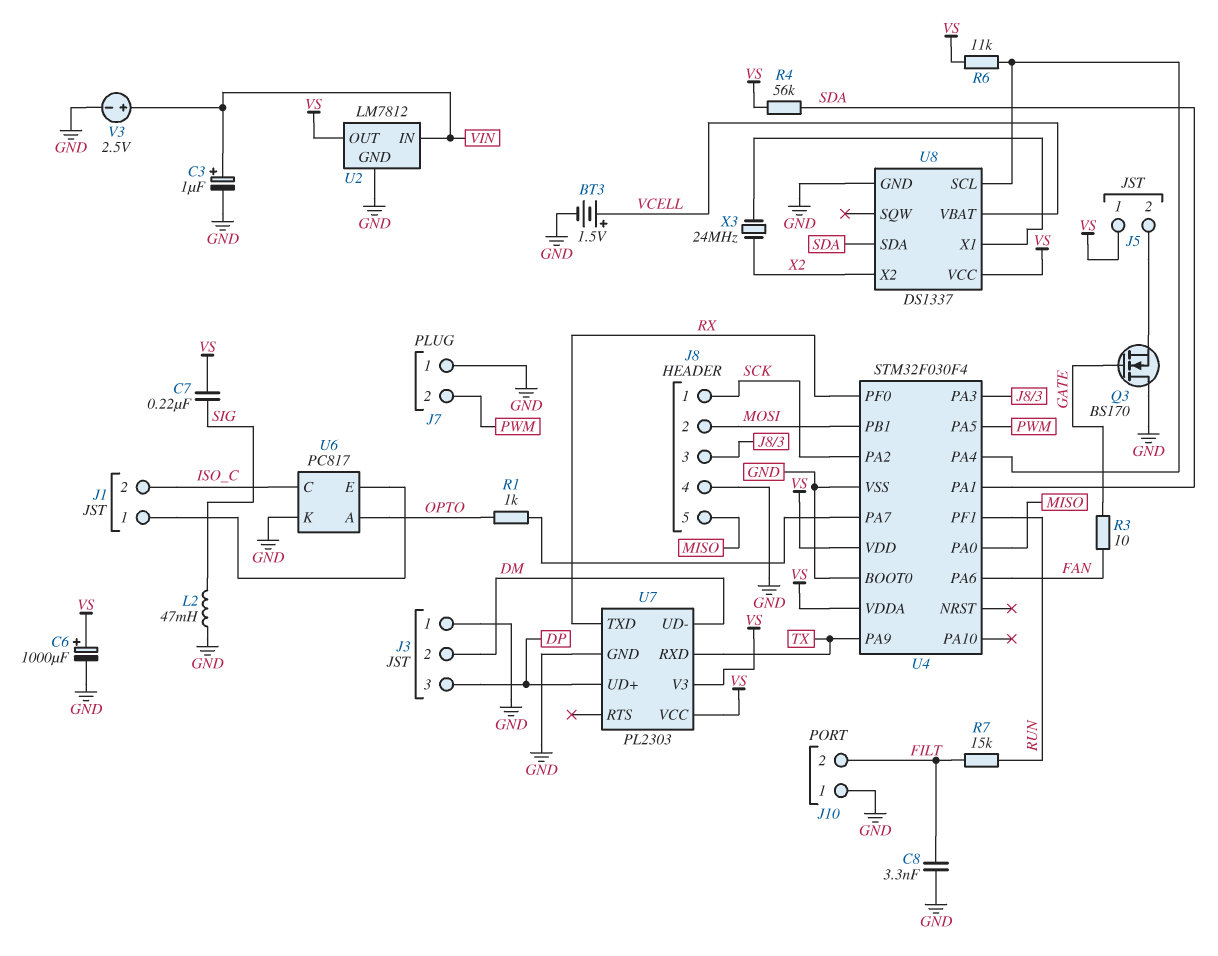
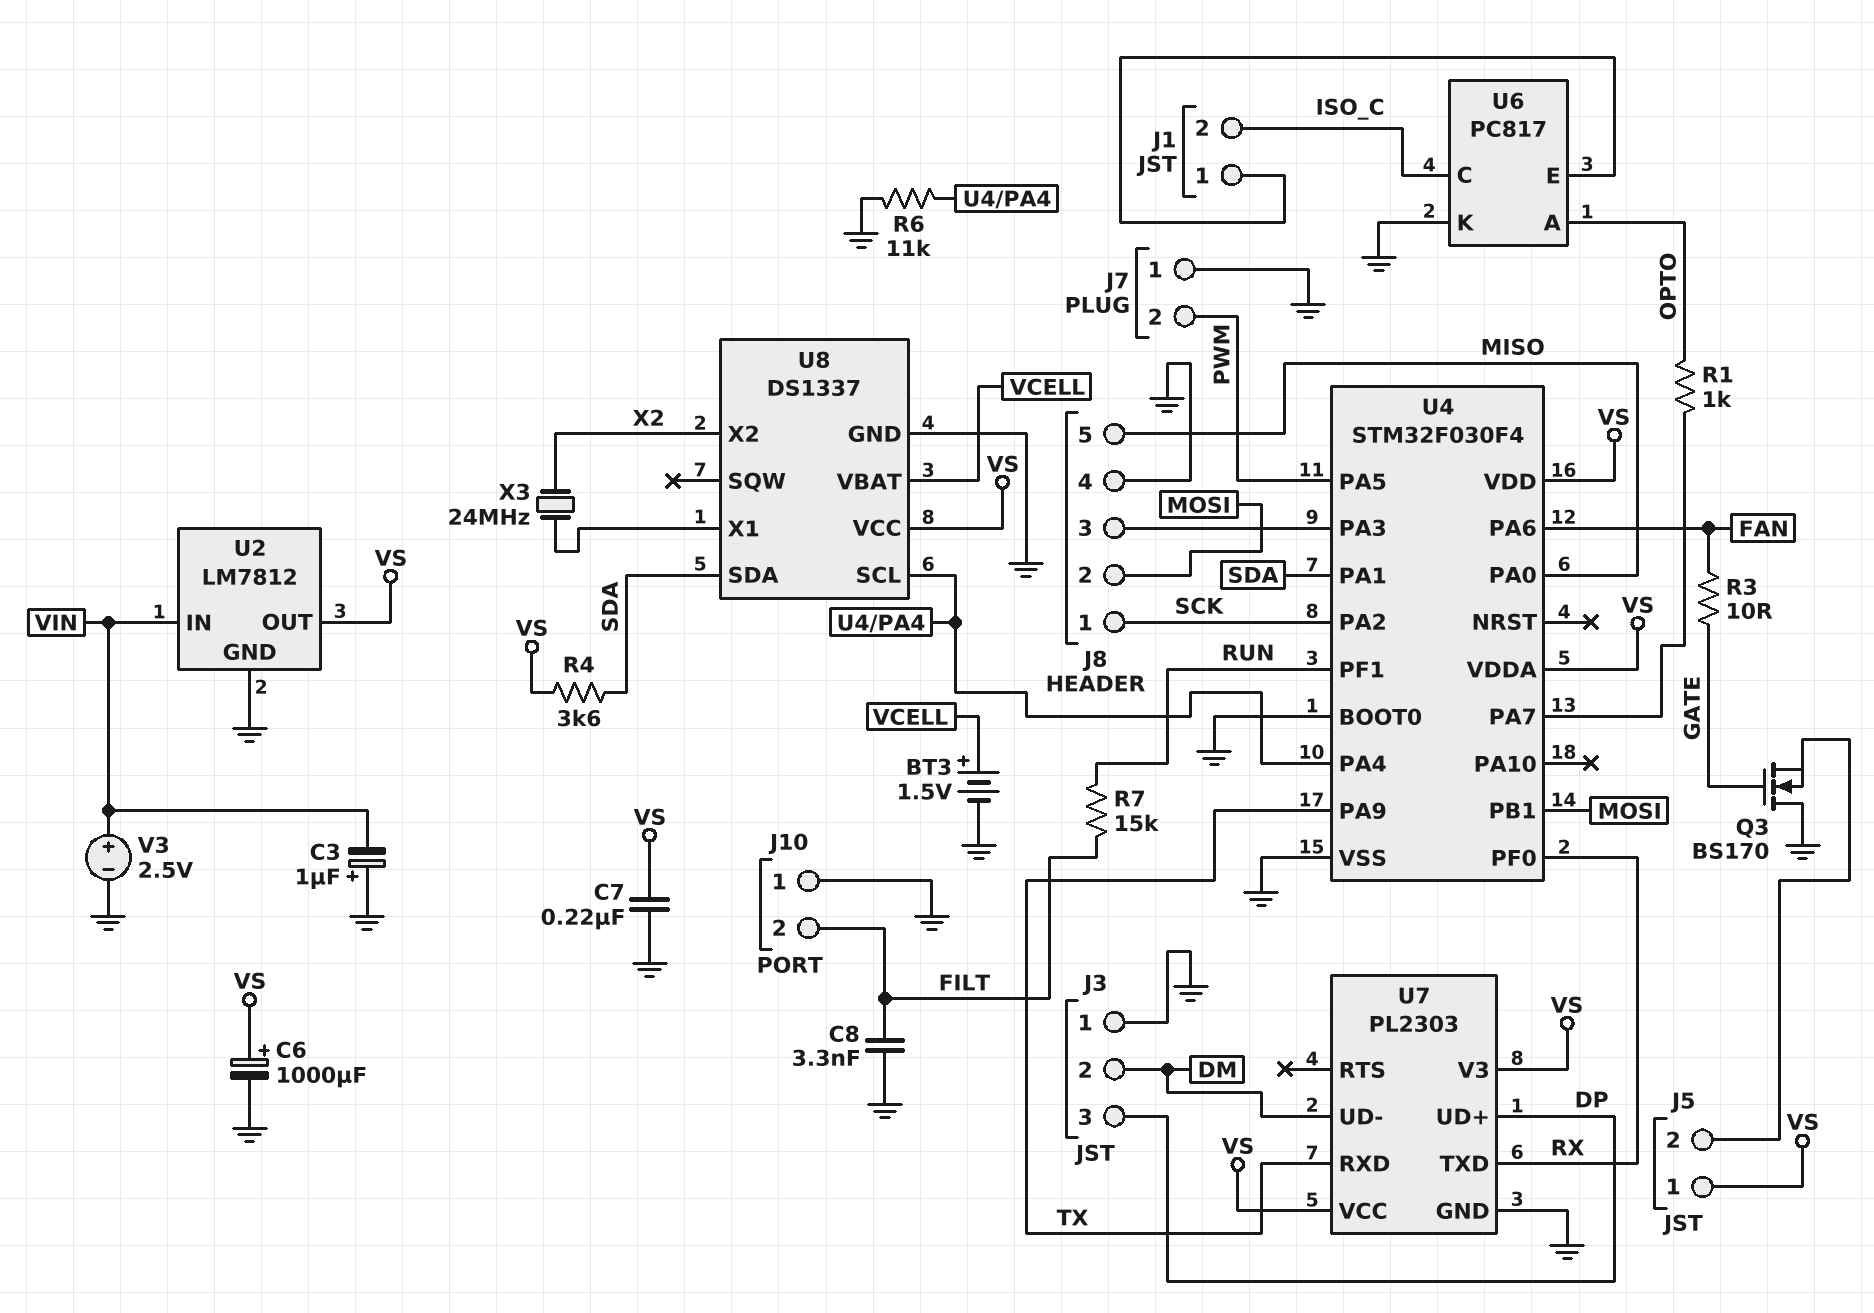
C3: 1uF (plus VIN, minus GND) -> 1uF (plus GND, minus VIN)
C7: 220nF (SIG, VS) -> 220nF (GND, VS)
L2: 47mH (GND, SIG) -> none
R4: 56k (SDA, VS) -> 3.6k (SDA, VS)
R6: 11k (U4/PA4, VS) -> 11k (GND, U4/PA4)

